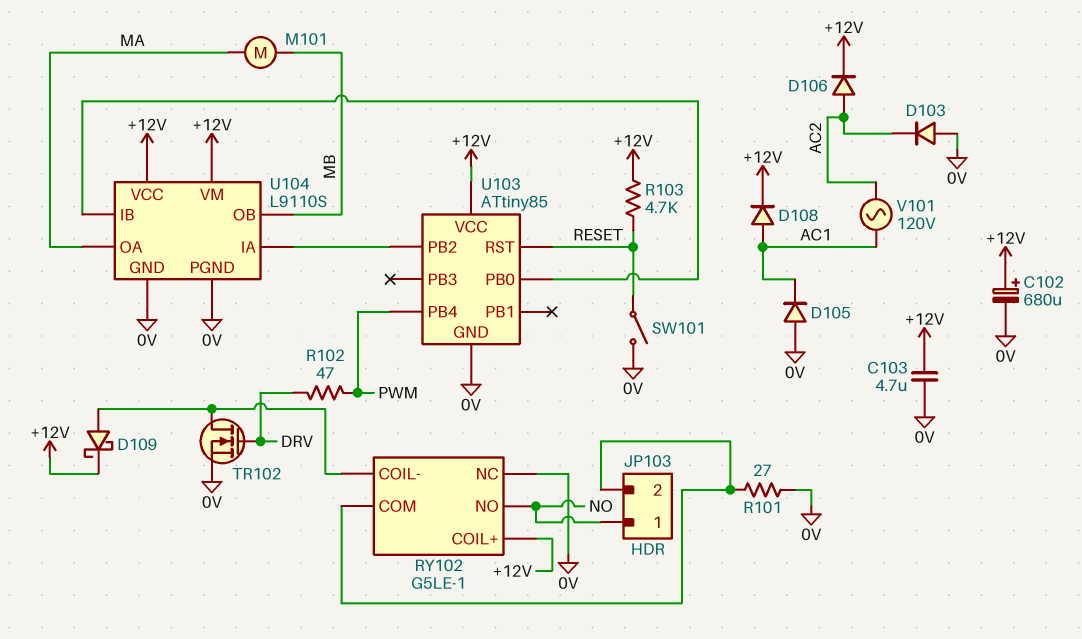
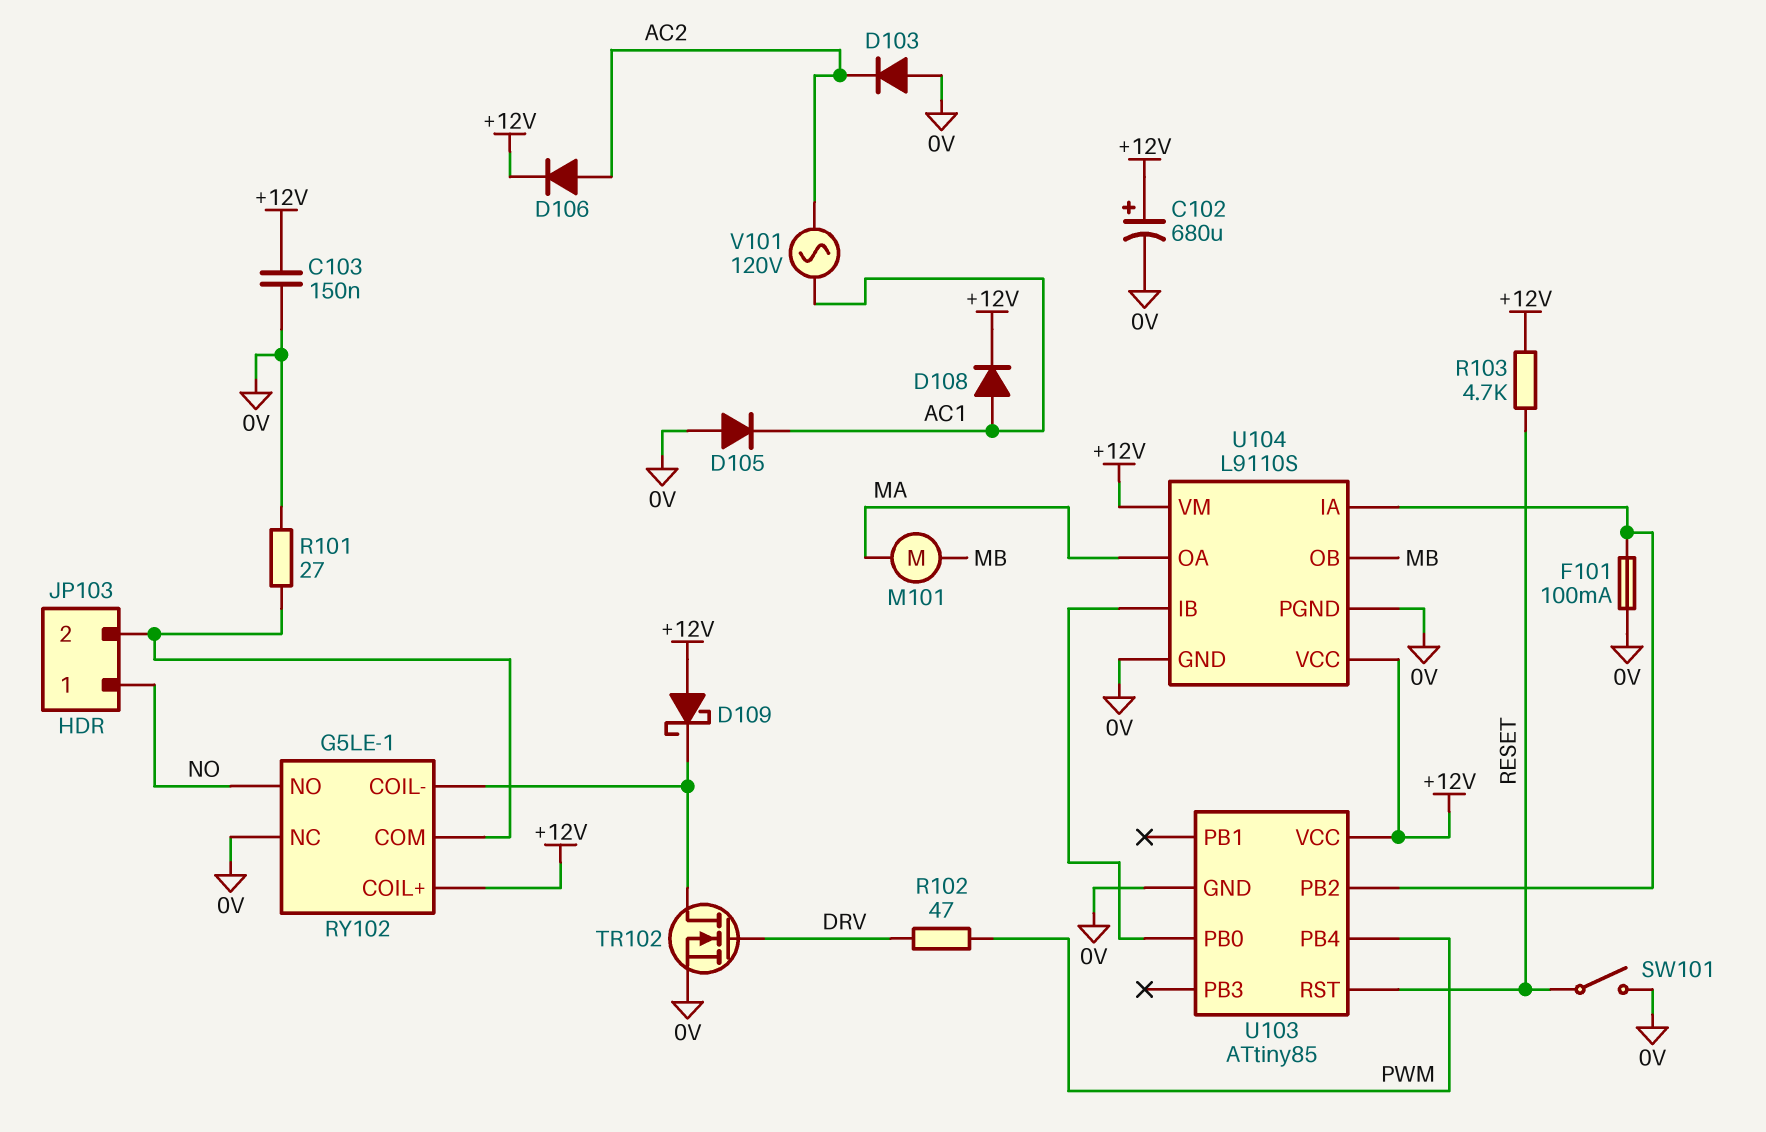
C103: 4.7uF (+12V, 0V) -> 150nF (+12V, 0V)
D109: schottky (A RY102/COIL-, K +12V) -> schottky (A +12V, K RY102/COIL-)
F101: none -> 100mA (0V, U103/PB2)

